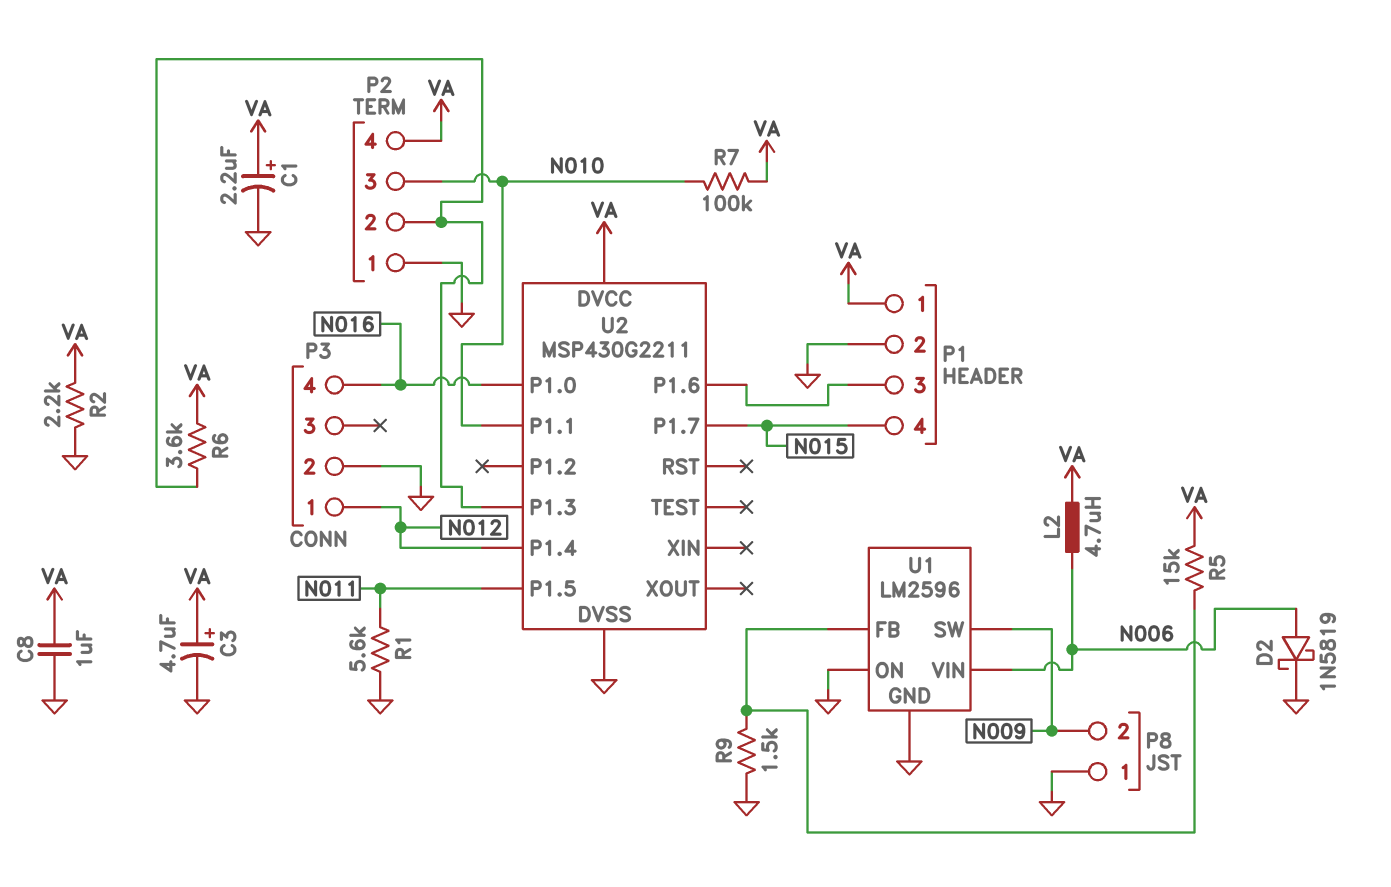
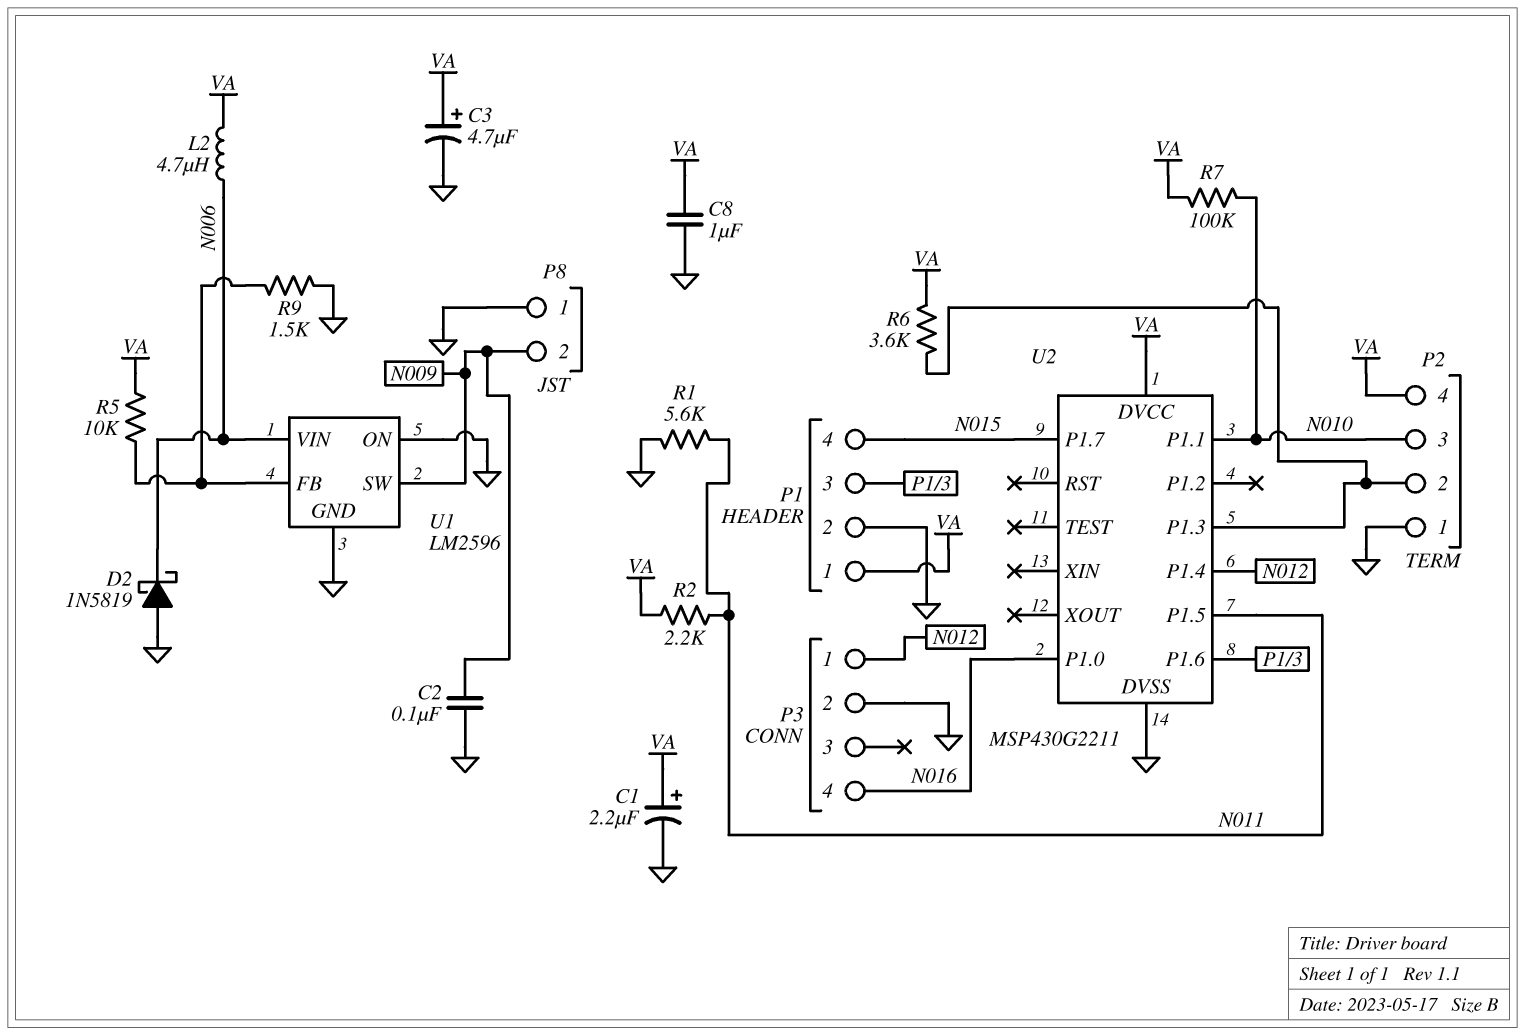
C2: none -> 100nF (GND, N009)
D2: schottky 1N5819 (A N006, K GND) -> schottky 1N5819 (A GND, K N006)
R2: 2.2k (GND, VA) -> 2.2k (N011, VA)
R5: 15k (U1/FB, VA) -> 10k (U1/FB, VA)

